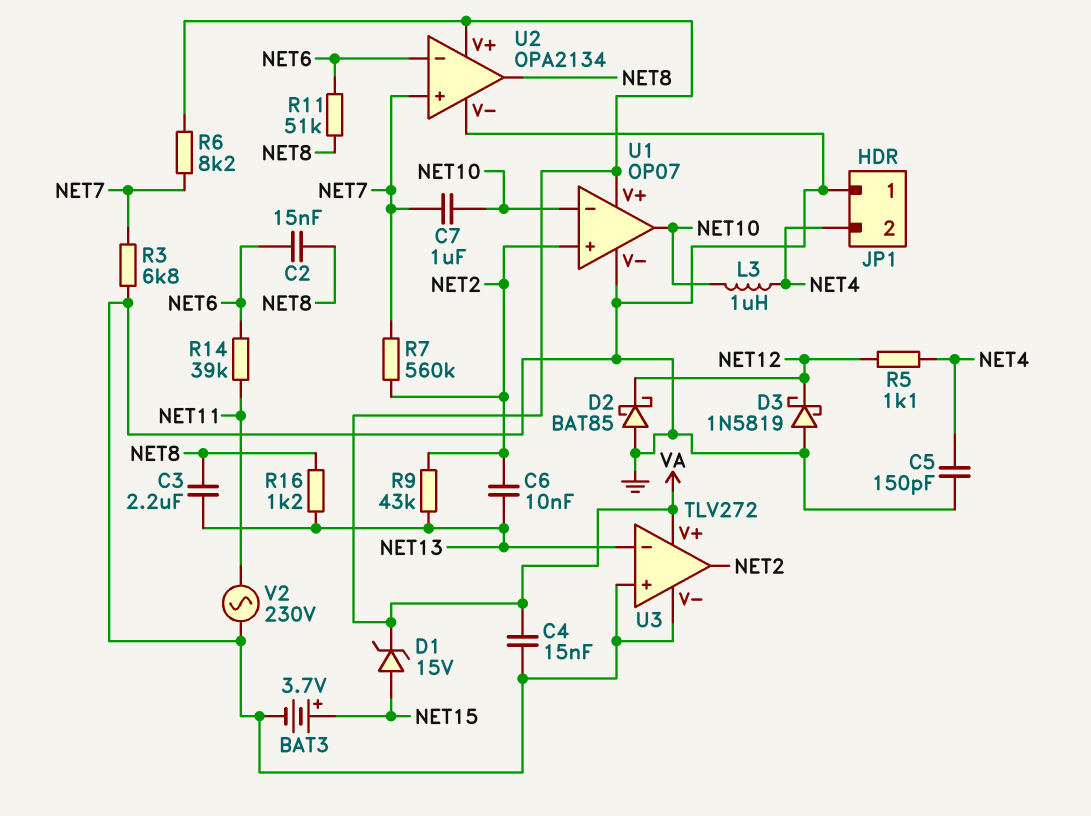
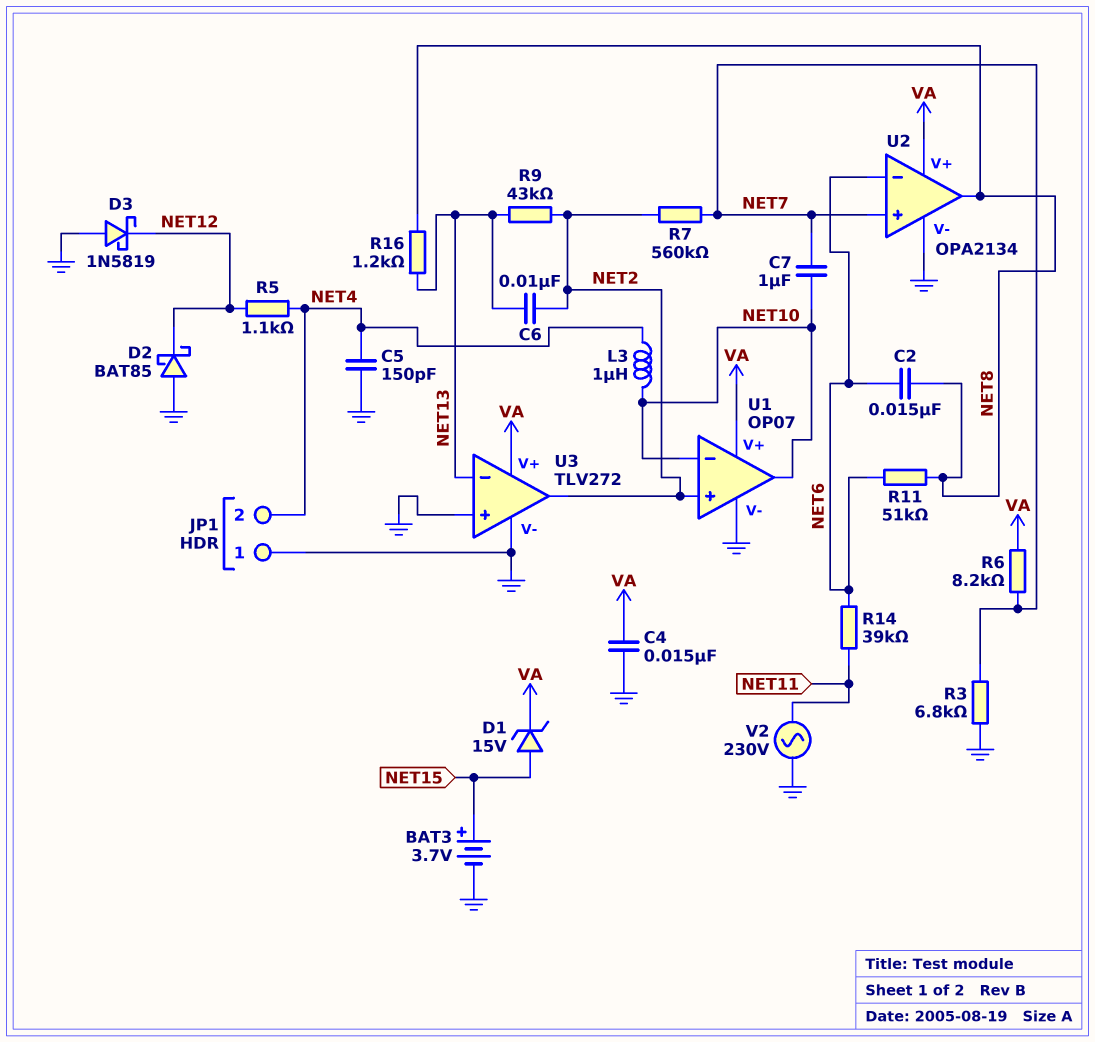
C3: 2.2uF (NET8, NET13) -> none

